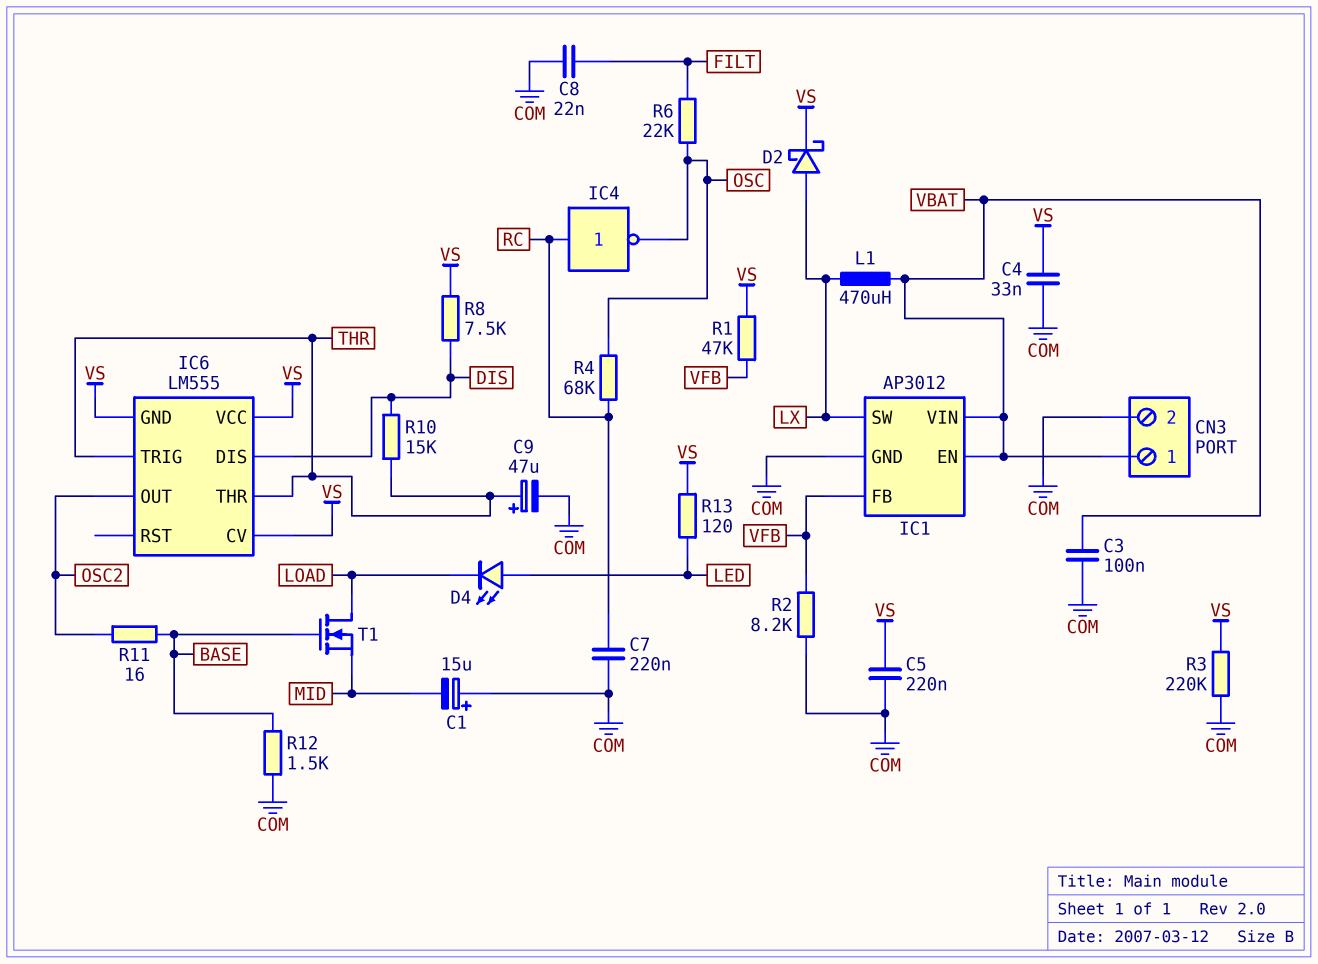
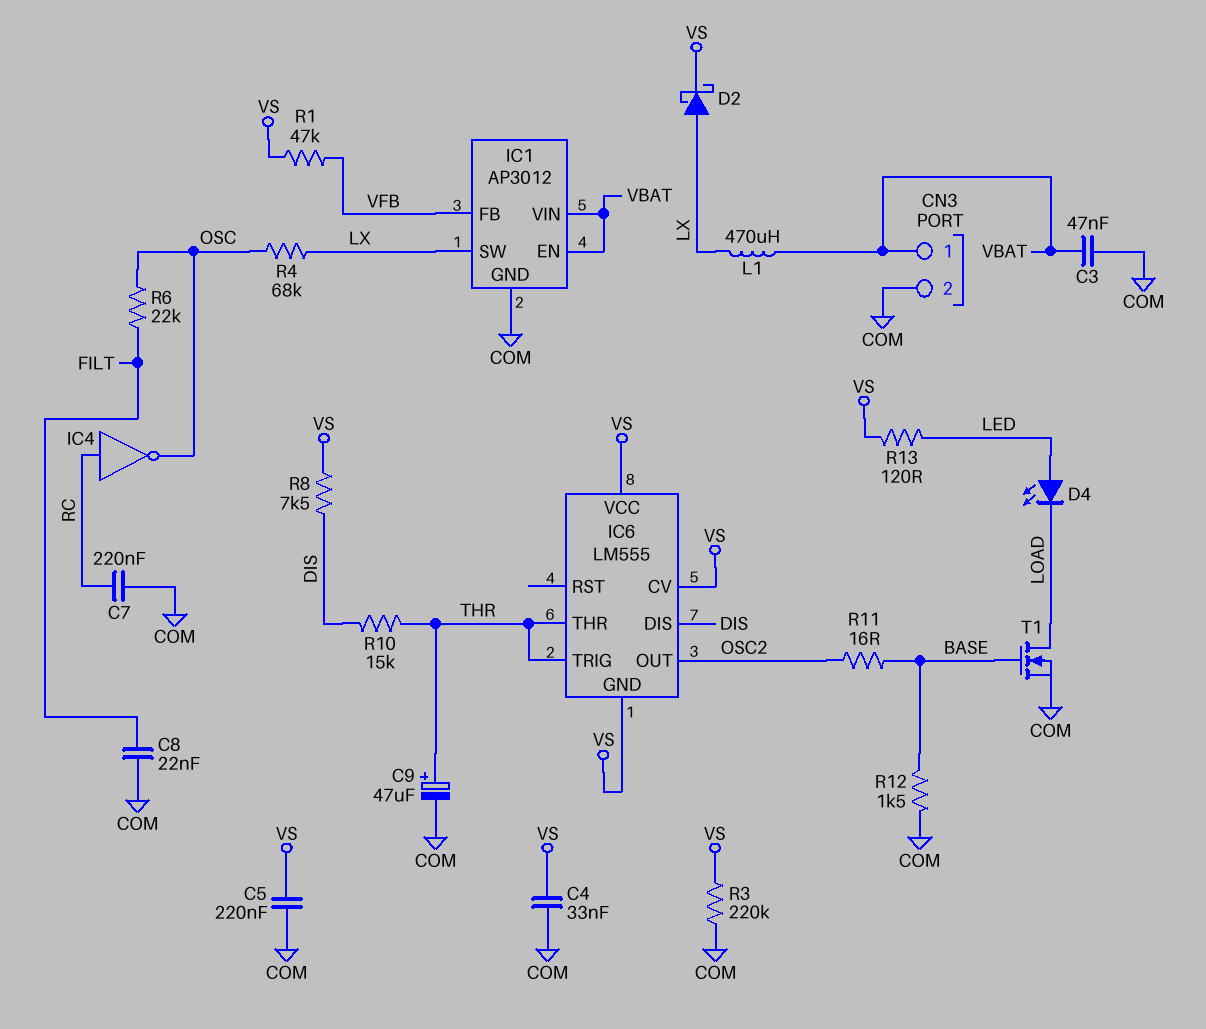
C1: 15uF (plus COM, minus MID) -> none
C3: 100nF (COM, VBAT) -> 47nF (COM, VBAT)
R2: 8.2k (COM, VFB) -> none
R4: 68k (OSC, RC) -> 68k (LX, OSC)
T1: NMOS (G BASE, D LOAD, S MID) -> NMOS (G BASE, D LOAD, S COM)

